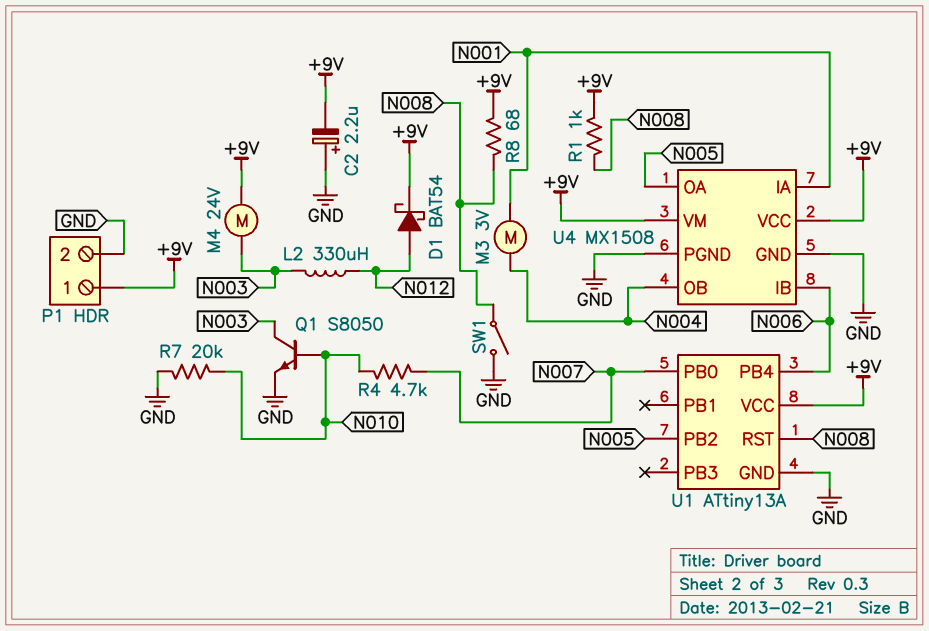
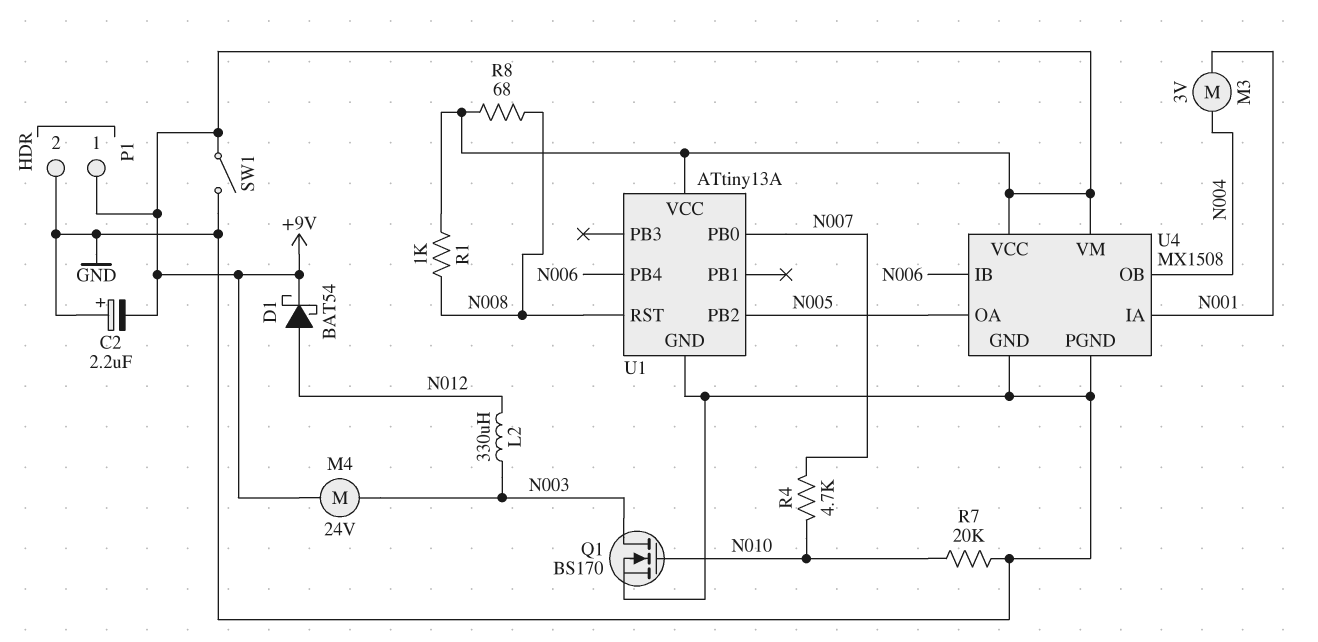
Q1: NPN S8050 (B N010, C N003, E GND) -> NMOS BS170 (G N010, D N003, S GND)
SW1: switch (GND, N008) -> switch (+9V, GND)

